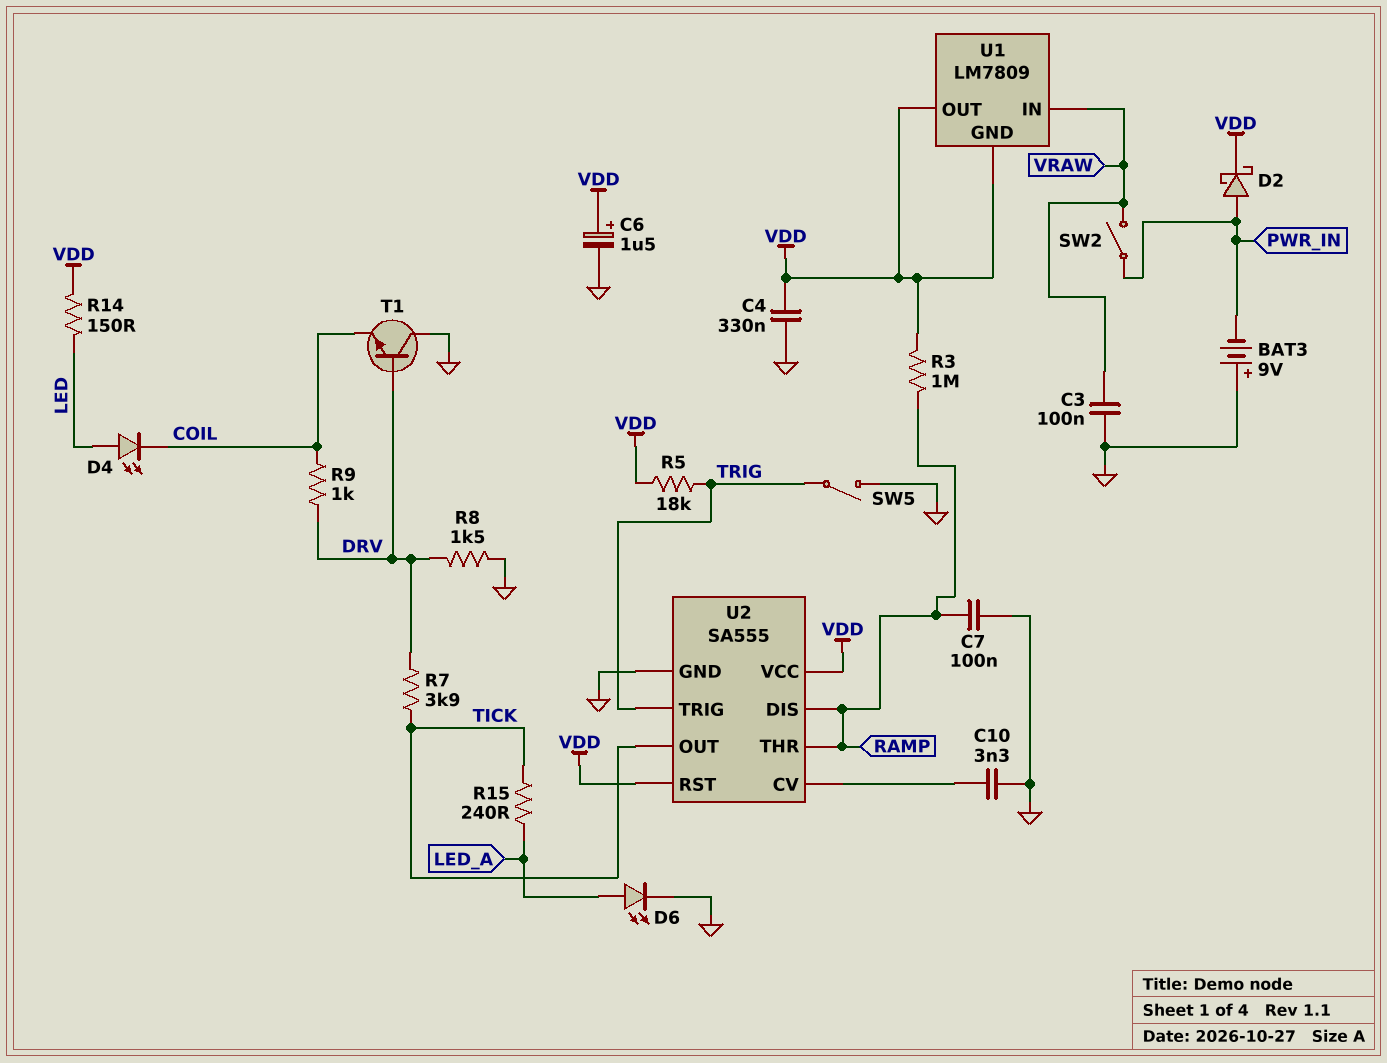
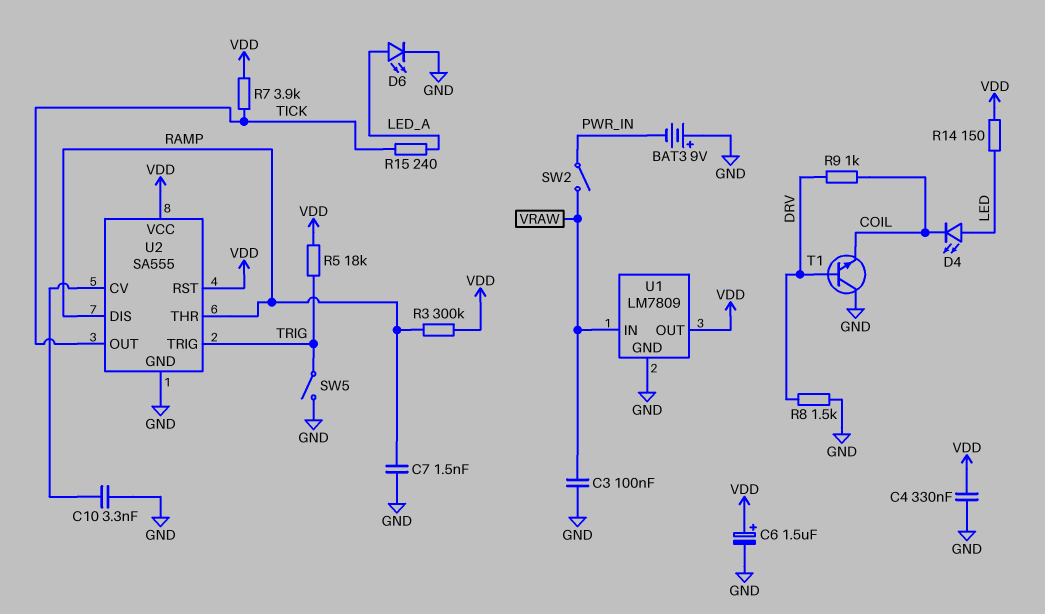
C7: 100nF (GND, RAMP) -> 1.5nF (GND, RAMP)
D2: schottky (A PWR_IN, K VDD) -> none
R3: 1M (RAMP, VDD) -> 300k (RAMP, VDD)
R7: 3.9k (DRV, TICK) -> 3.9k (TICK, VDD)
U1 pin GND: VDD -> GND

